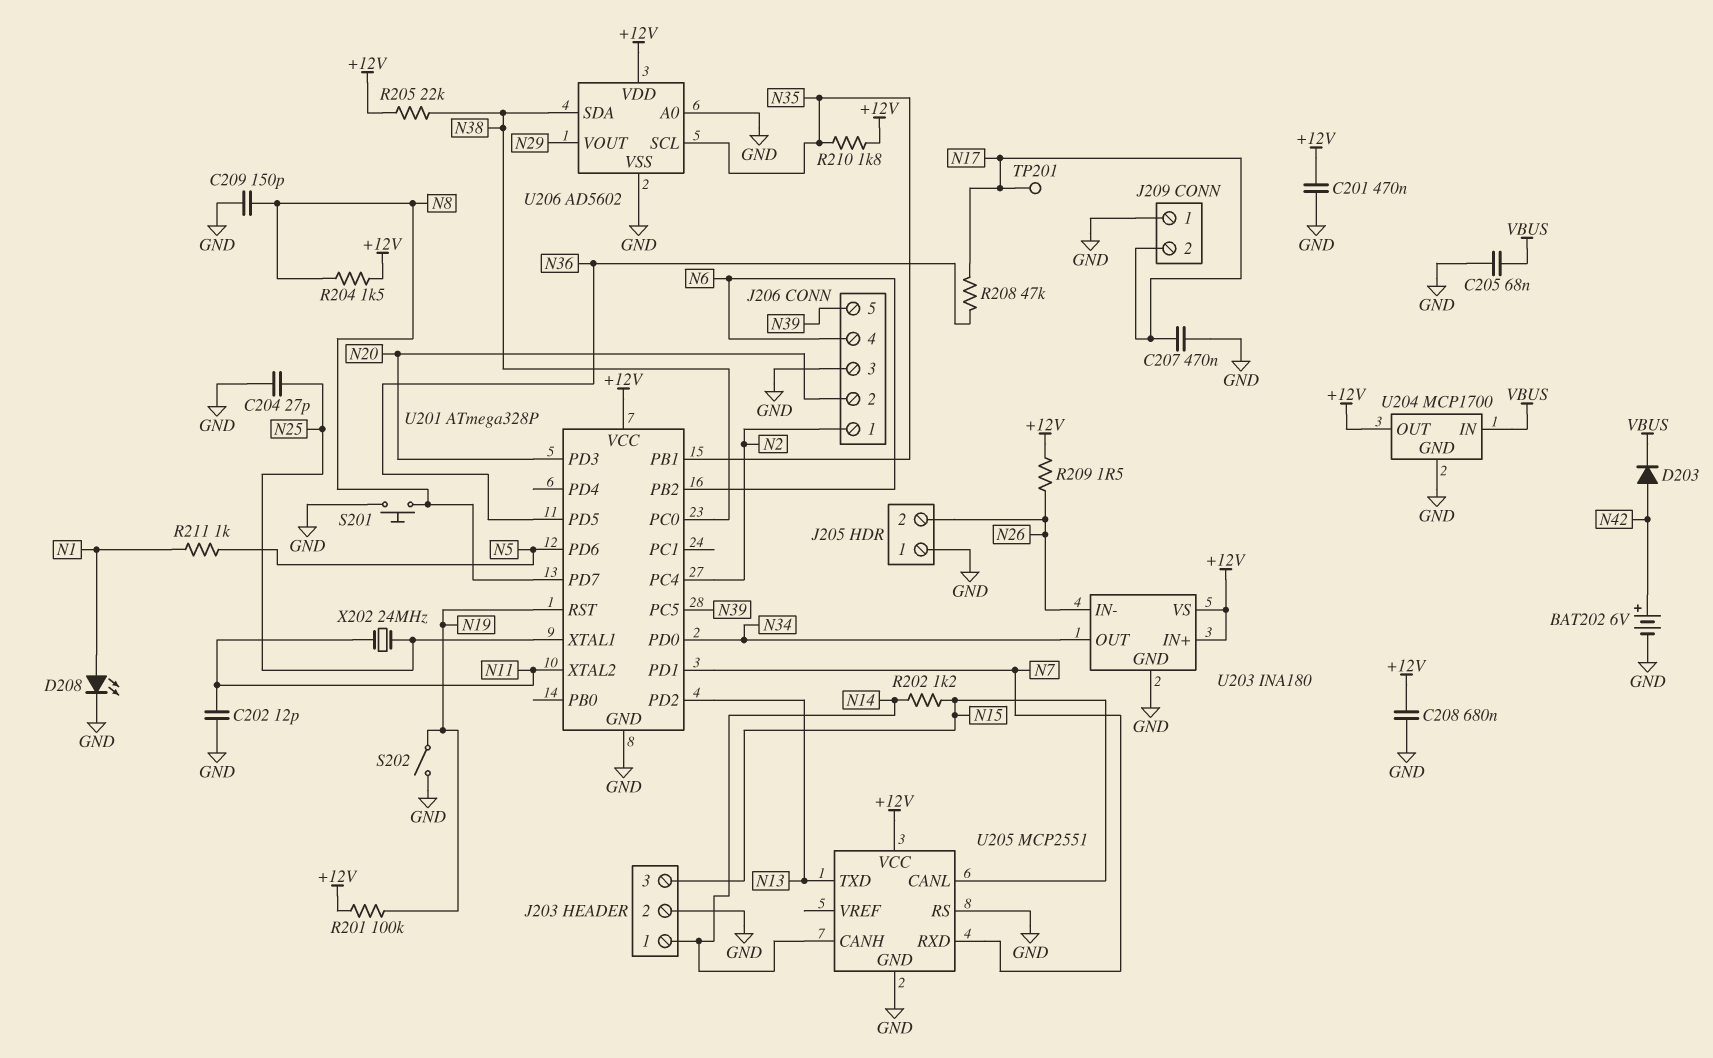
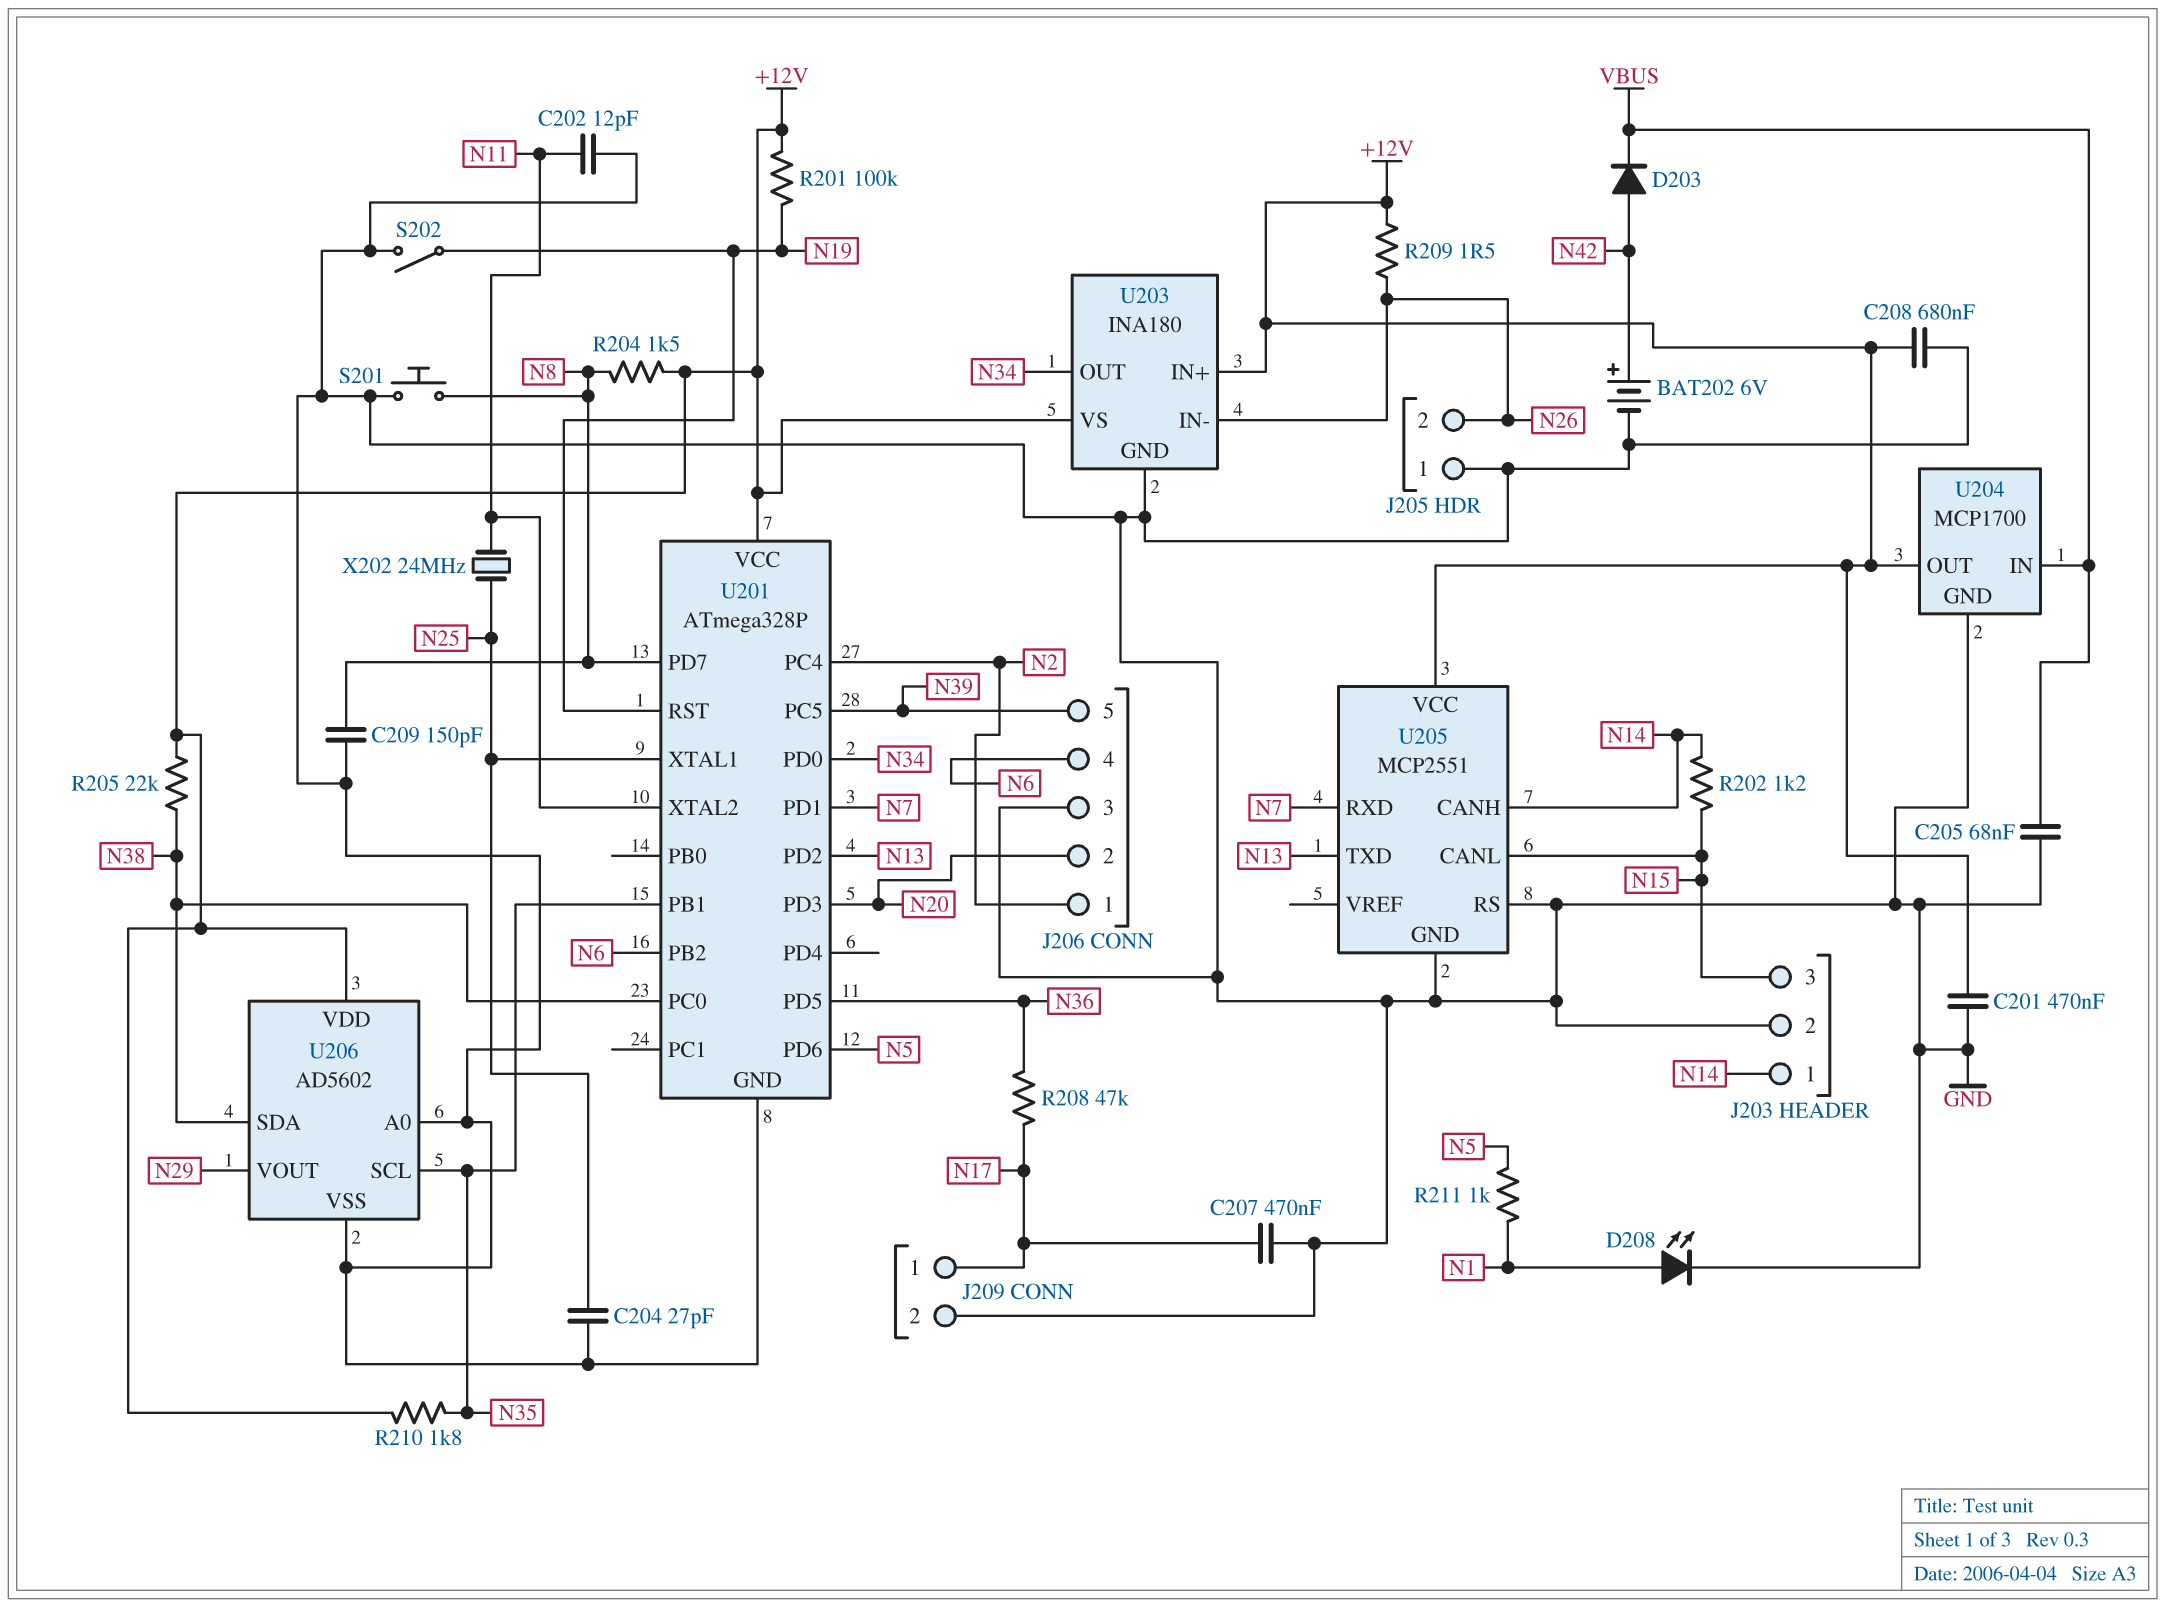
J209 pin 1: GND -> N17
J209 pin 2: N17 -> GND
TP201: test point (N17) -> none

